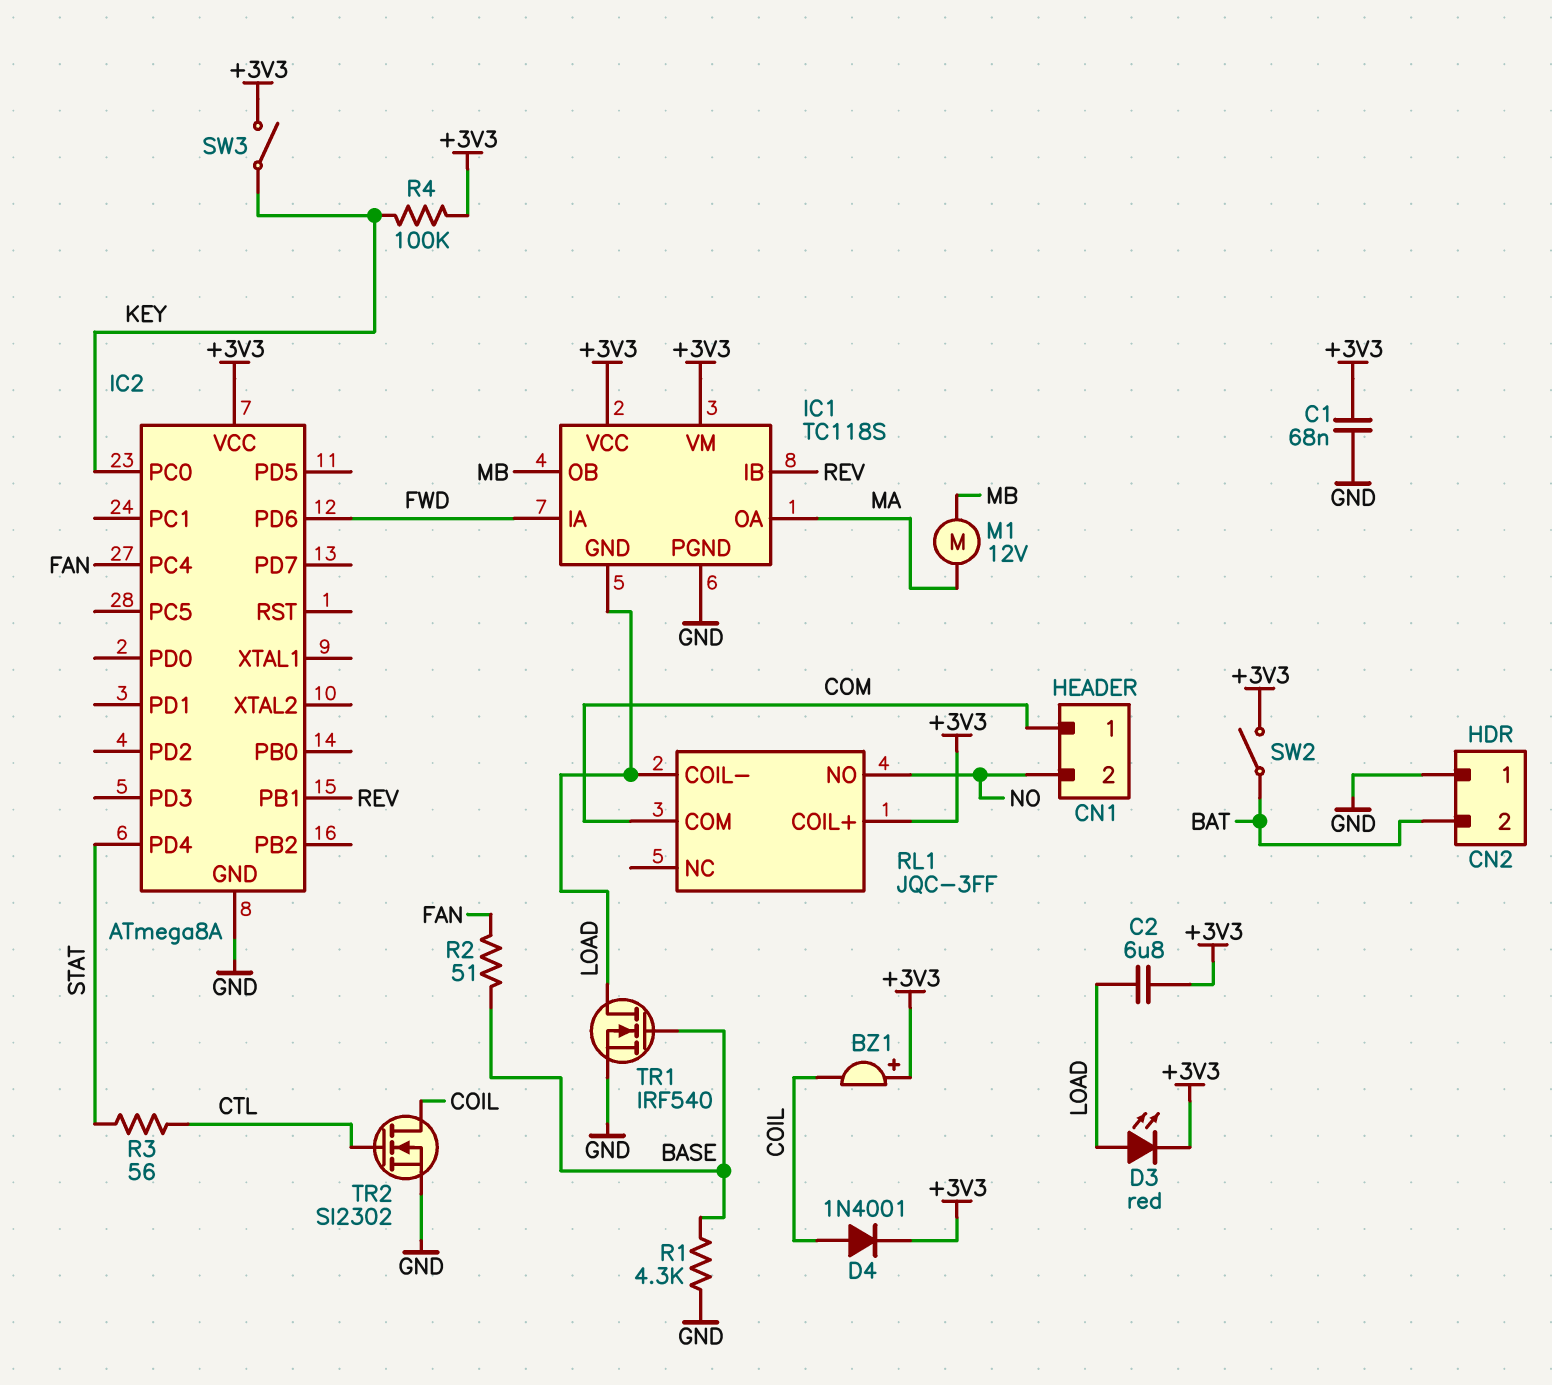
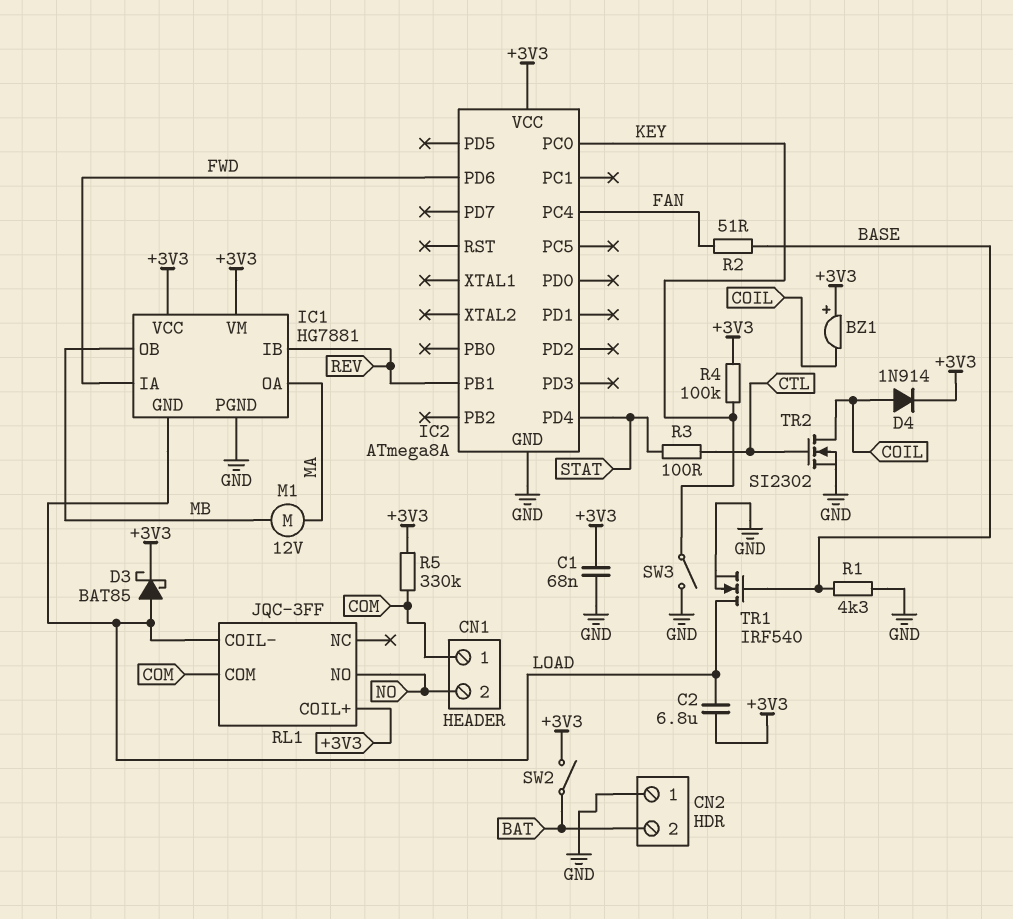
D3: LED red (A LOAD, K +3V3) -> schottky BAT85 (A LOAD, K +3V3)
D4: diode 1N4001 (A COIL, K +3V3) -> diode 1N914 (A COIL, K +3V3)
IC1: TC118S -> HG7881
R3: 56 (CTL, STAT) -> 100 (CTL, STAT)
R5: none -> 330k (+3V3, COM)
SW3: switch (+3V3, KEY) -> switch (GND, KEY)

